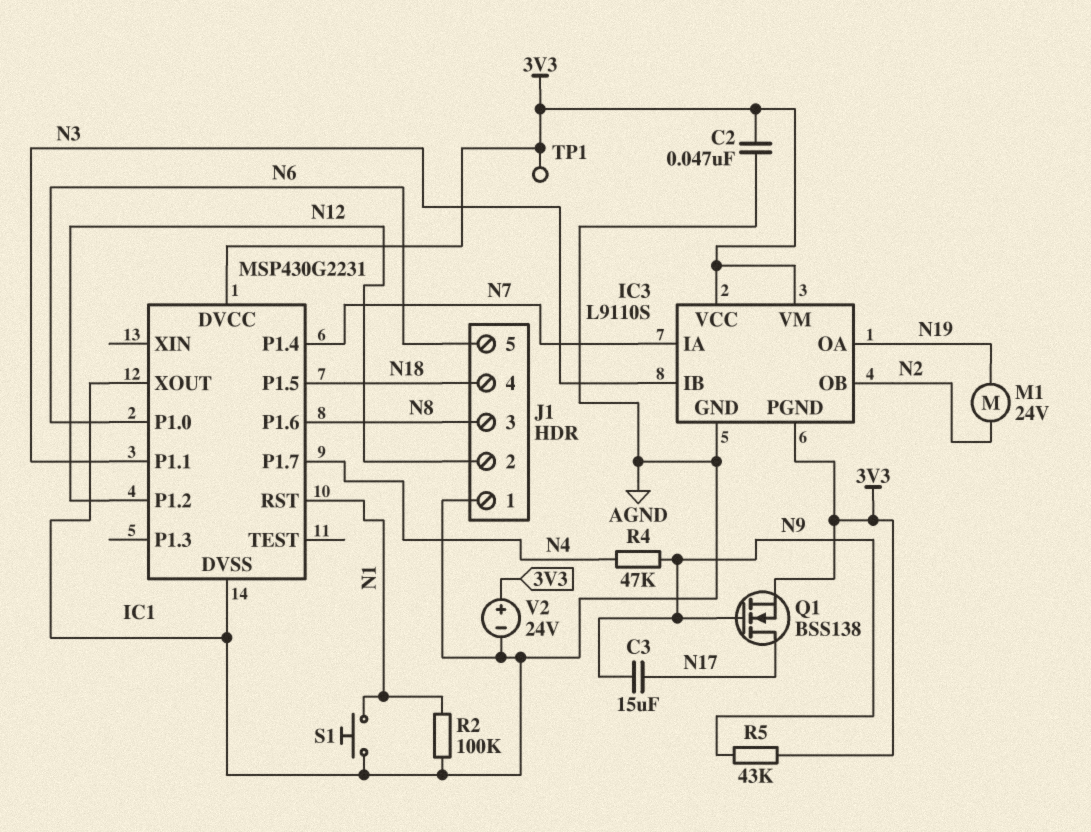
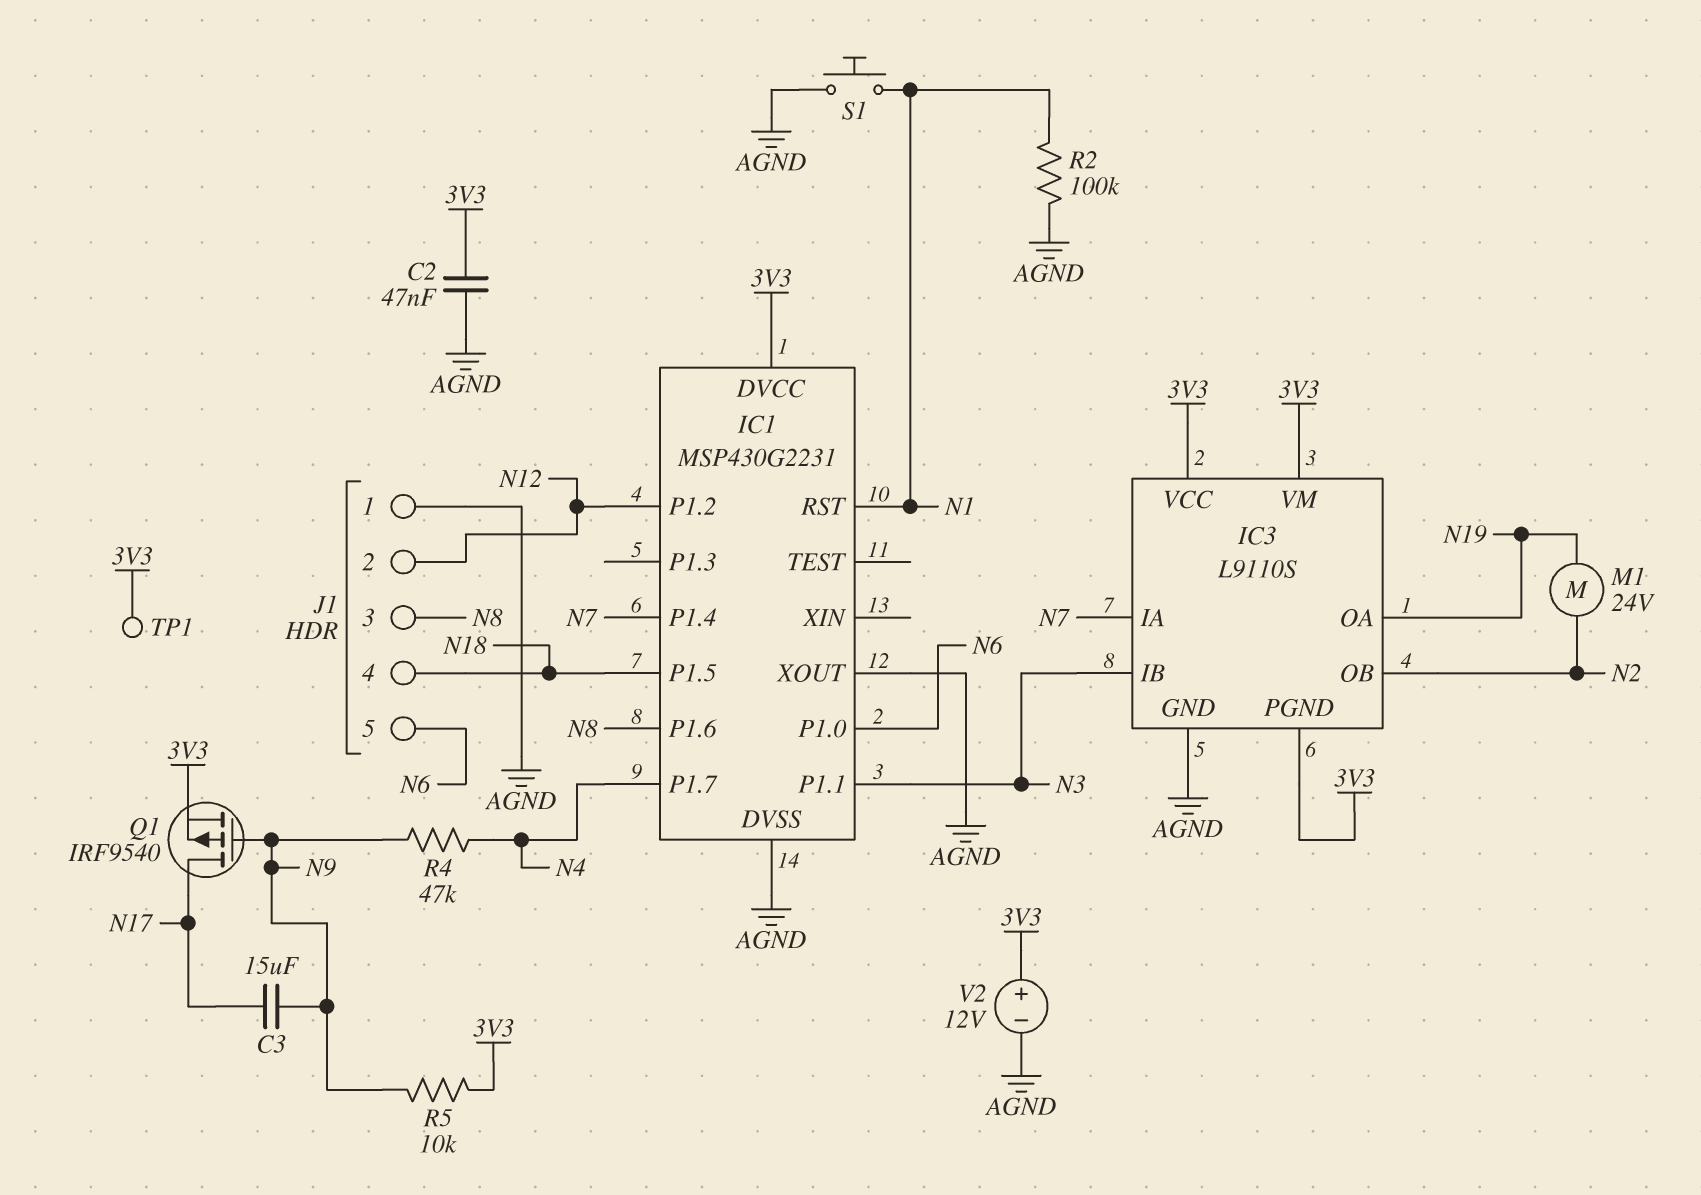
Q1: NMOS BSS138 (G N9, D N17, S 3V3) -> PMOS IRF9540 (G N9, D N17, S 3V3)
R5: 43k (3V3, N9) -> 10k (3V3, N9)
V2: 24V (plus 3V3, minus AGND) -> 12V (plus 3V3, minus AGND)

